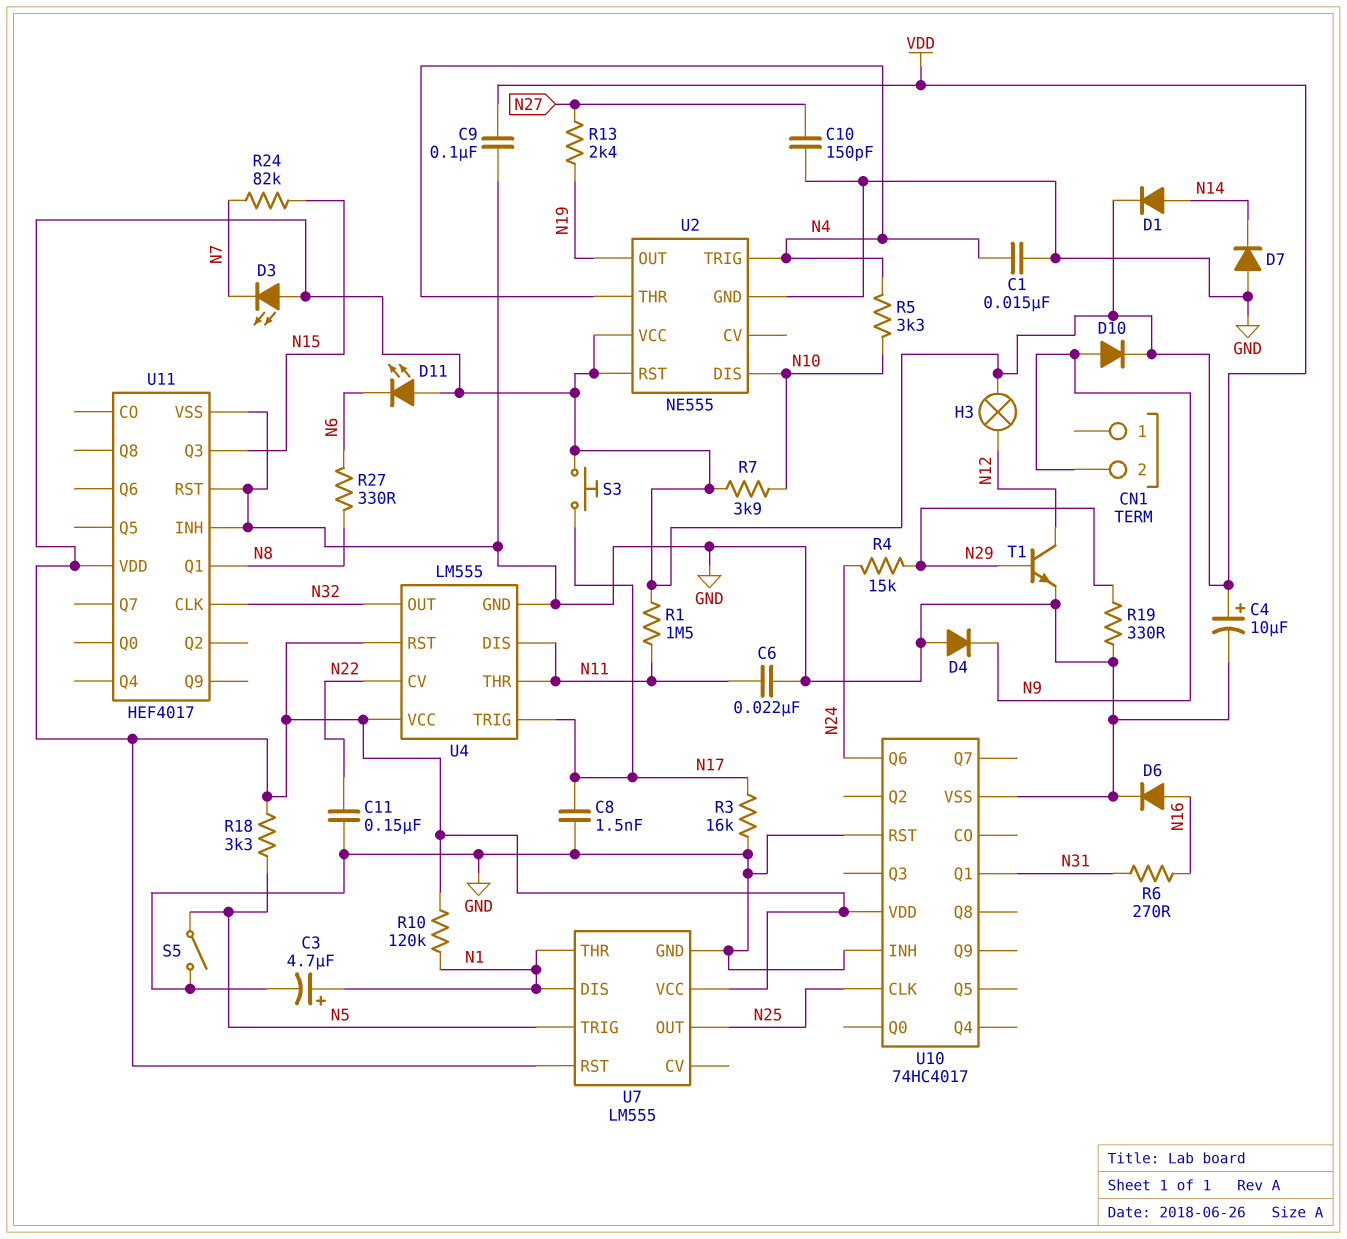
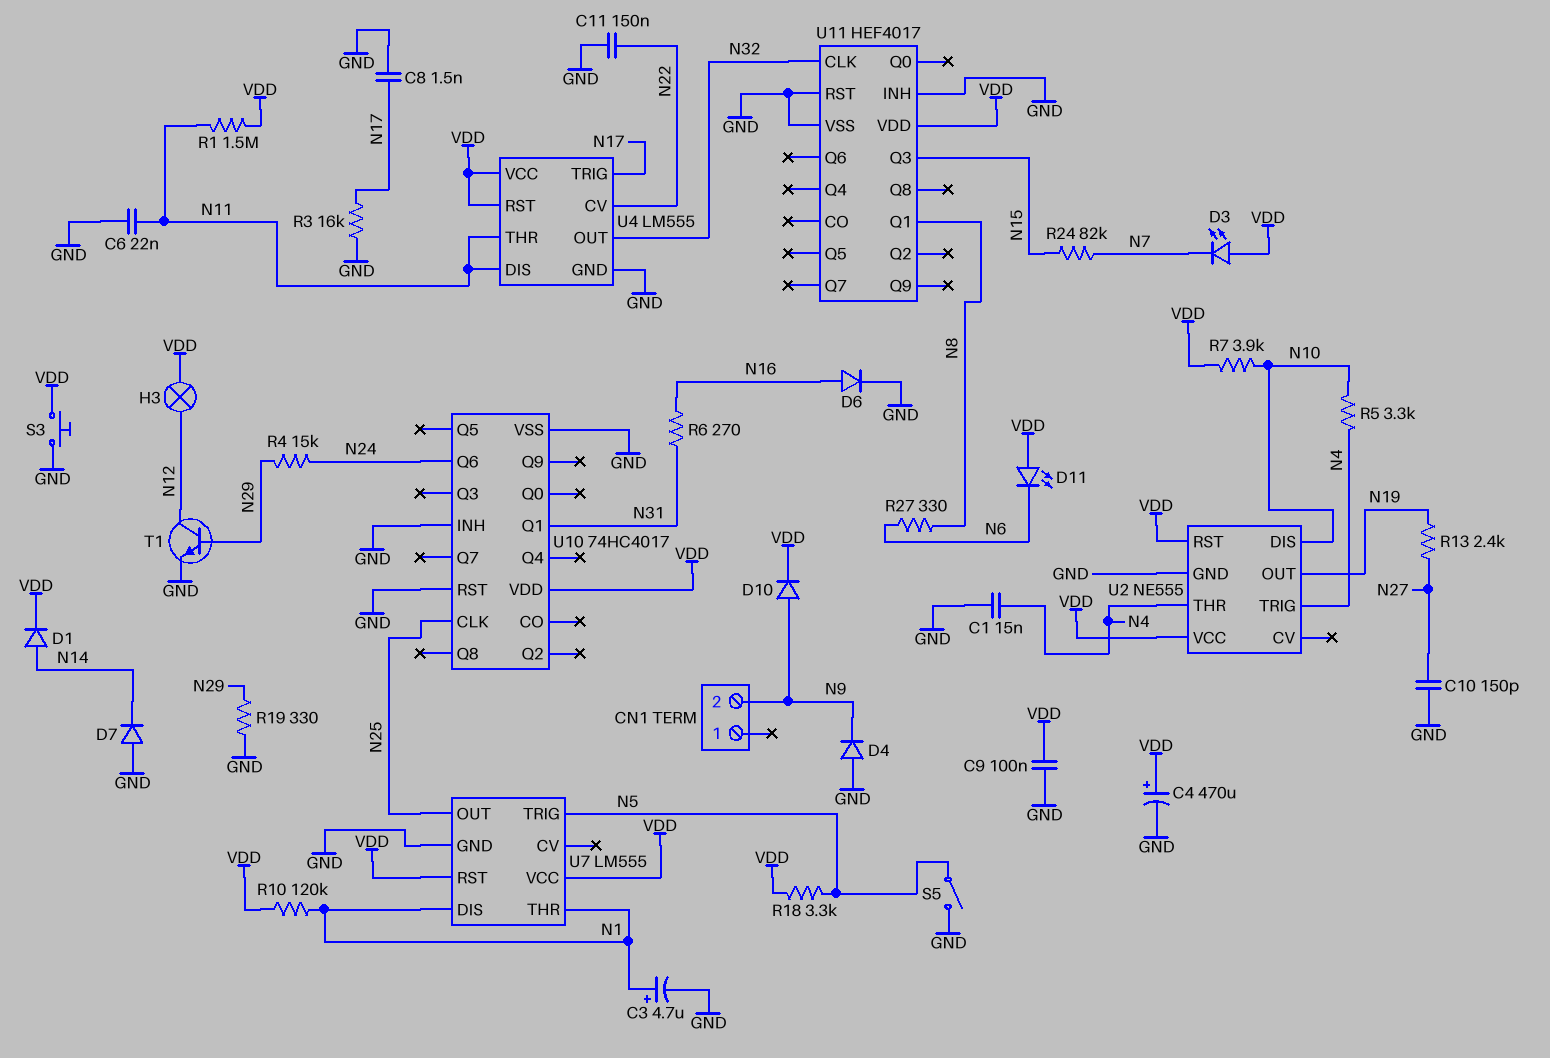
C4: 10uF (plus VDD, minus GND) -> 470uF (plus VDD, minus GND)
S3: button (N17, VDD) -> button (GND, VDD)

